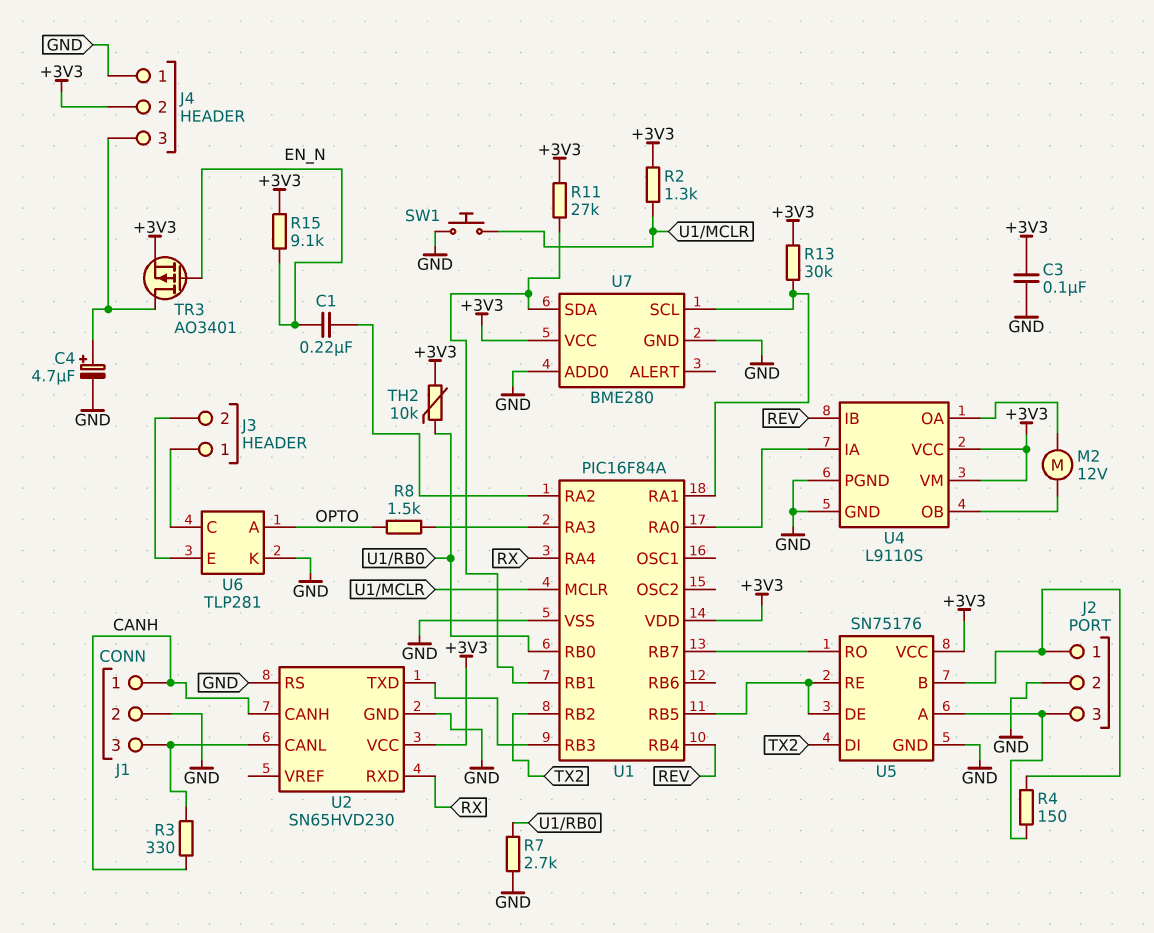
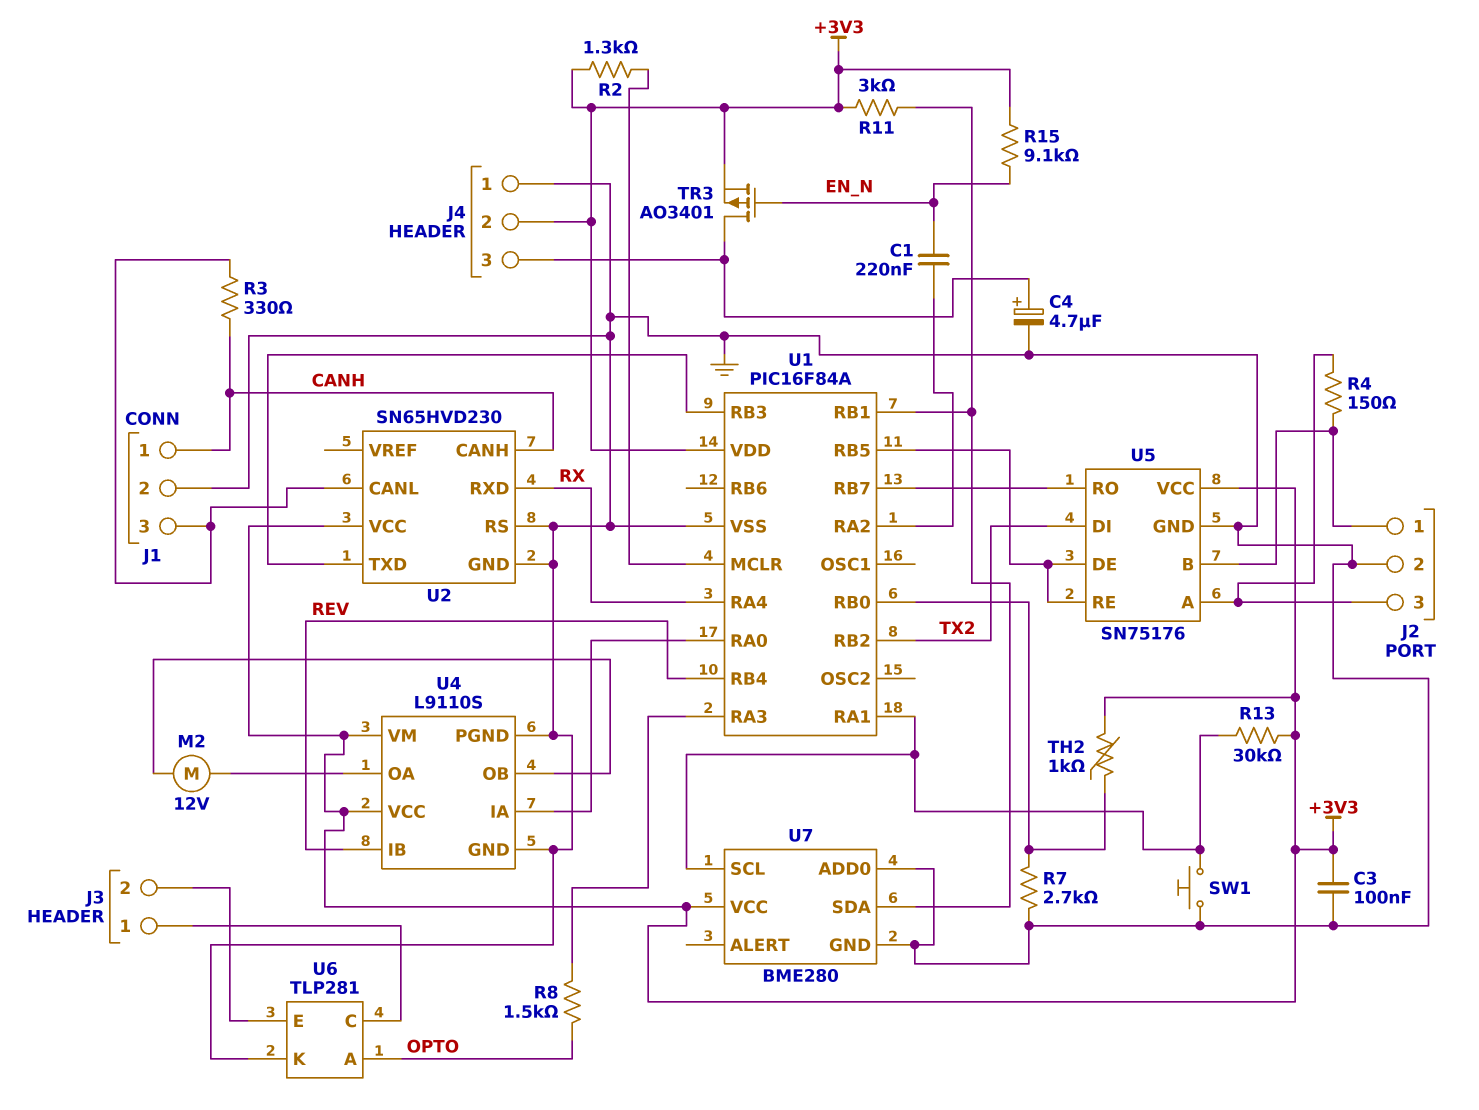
R11: 27k (+3V3, U1/RB1) -> 3k (+3V3, U1/RB1)
SW1: button (GND, U1/MCLR) -> button (GND, U1/RA1)
TH2: 10k (+3V3, U1/RB0) -> 1k (+3V3, U1/RB0)

